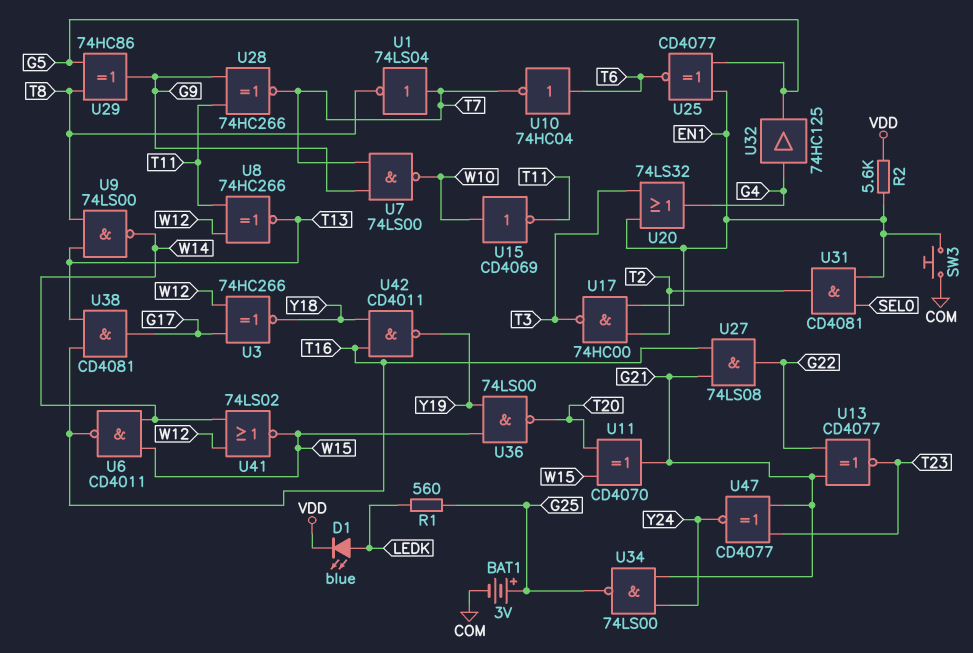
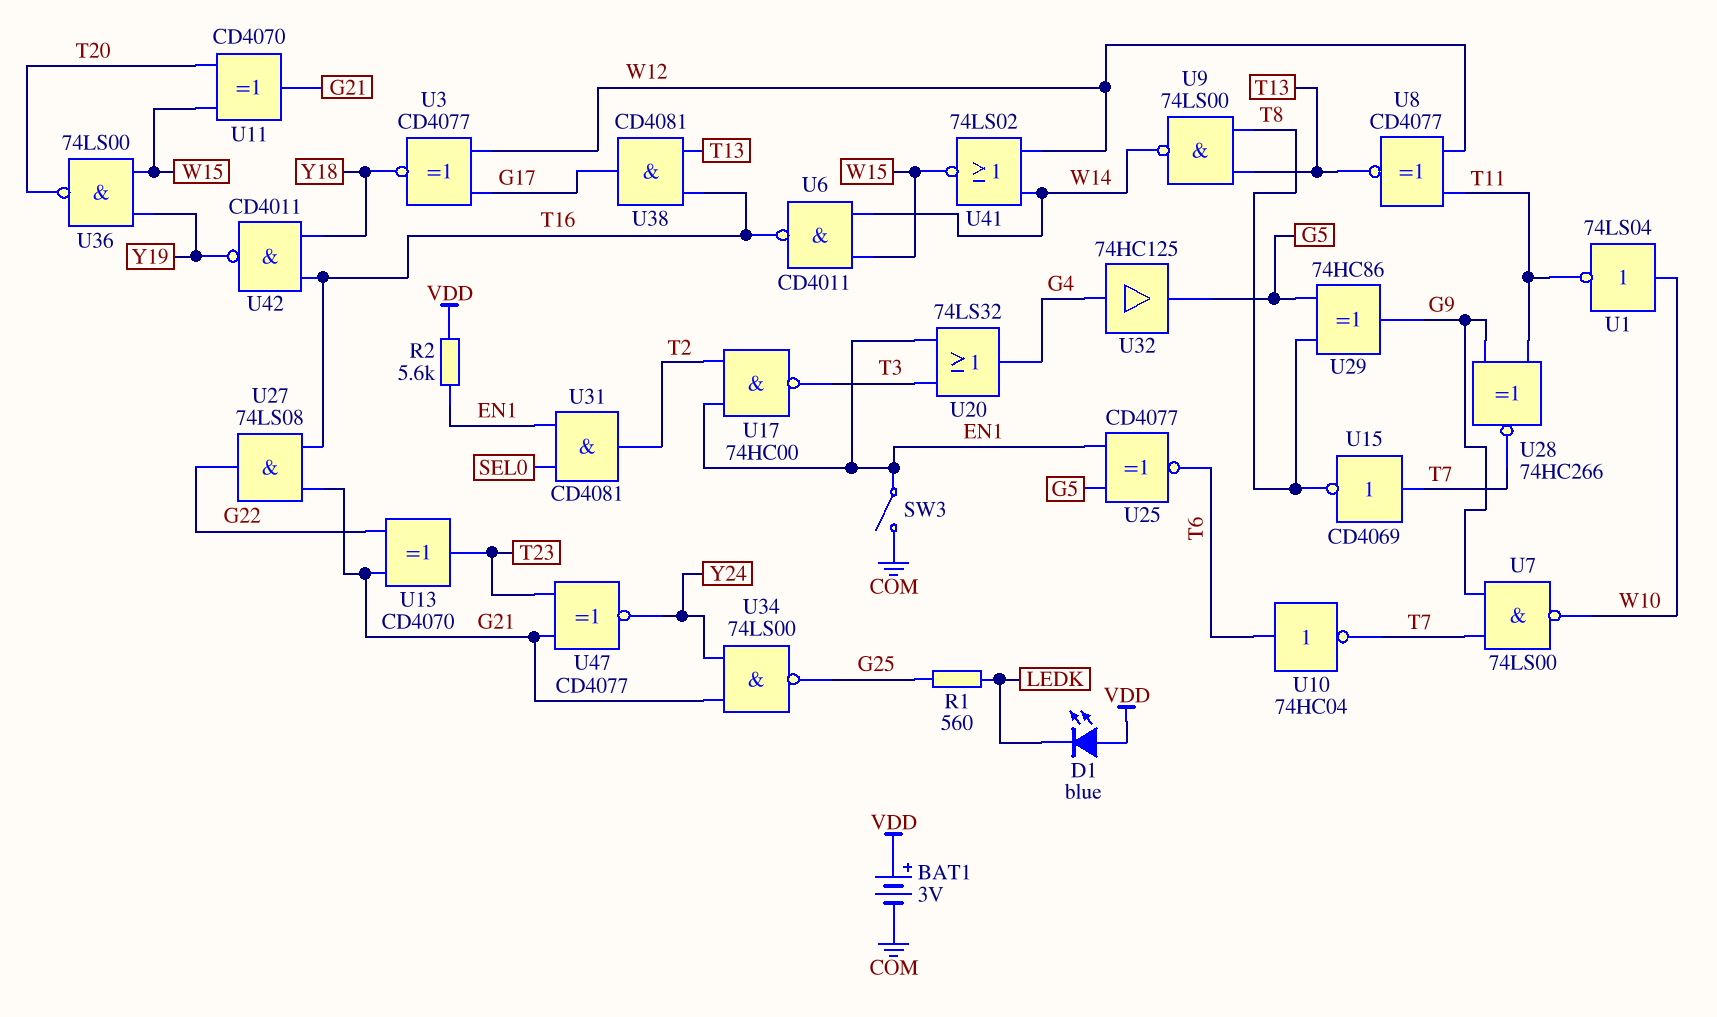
BAT1: 3V (plus G25, minus COM) -> 3V (plus VDD, minus COM)
D1: LED blue (A LEDK, K VDD) -> LED blue (A VDD, K LEDK)
SW3: button (COM, EN1) -> switch (COM, EN1)
U1: NOT 74LS04 (in T7, out T8) -> NOT 74LS04 (in W10, out T11)
U3: XNOR 74HC266 (in G17, in W12, out Y18) -> XNOR CD4077 (in G17, in W12, out Y18)
U8: XNOR 74HC266 (in T11, in W12, out T13) -> XNOR CD4077 (in T11, in W12, out T13)
U13: XNOR CD4077 (in G21, in G22, out T23) -> XOR CD4070 (in G21, in G22, out T23)
U15: NOT CD4069 (in W10, out T11) -> NOT CD4069 (in T7, out T8)

